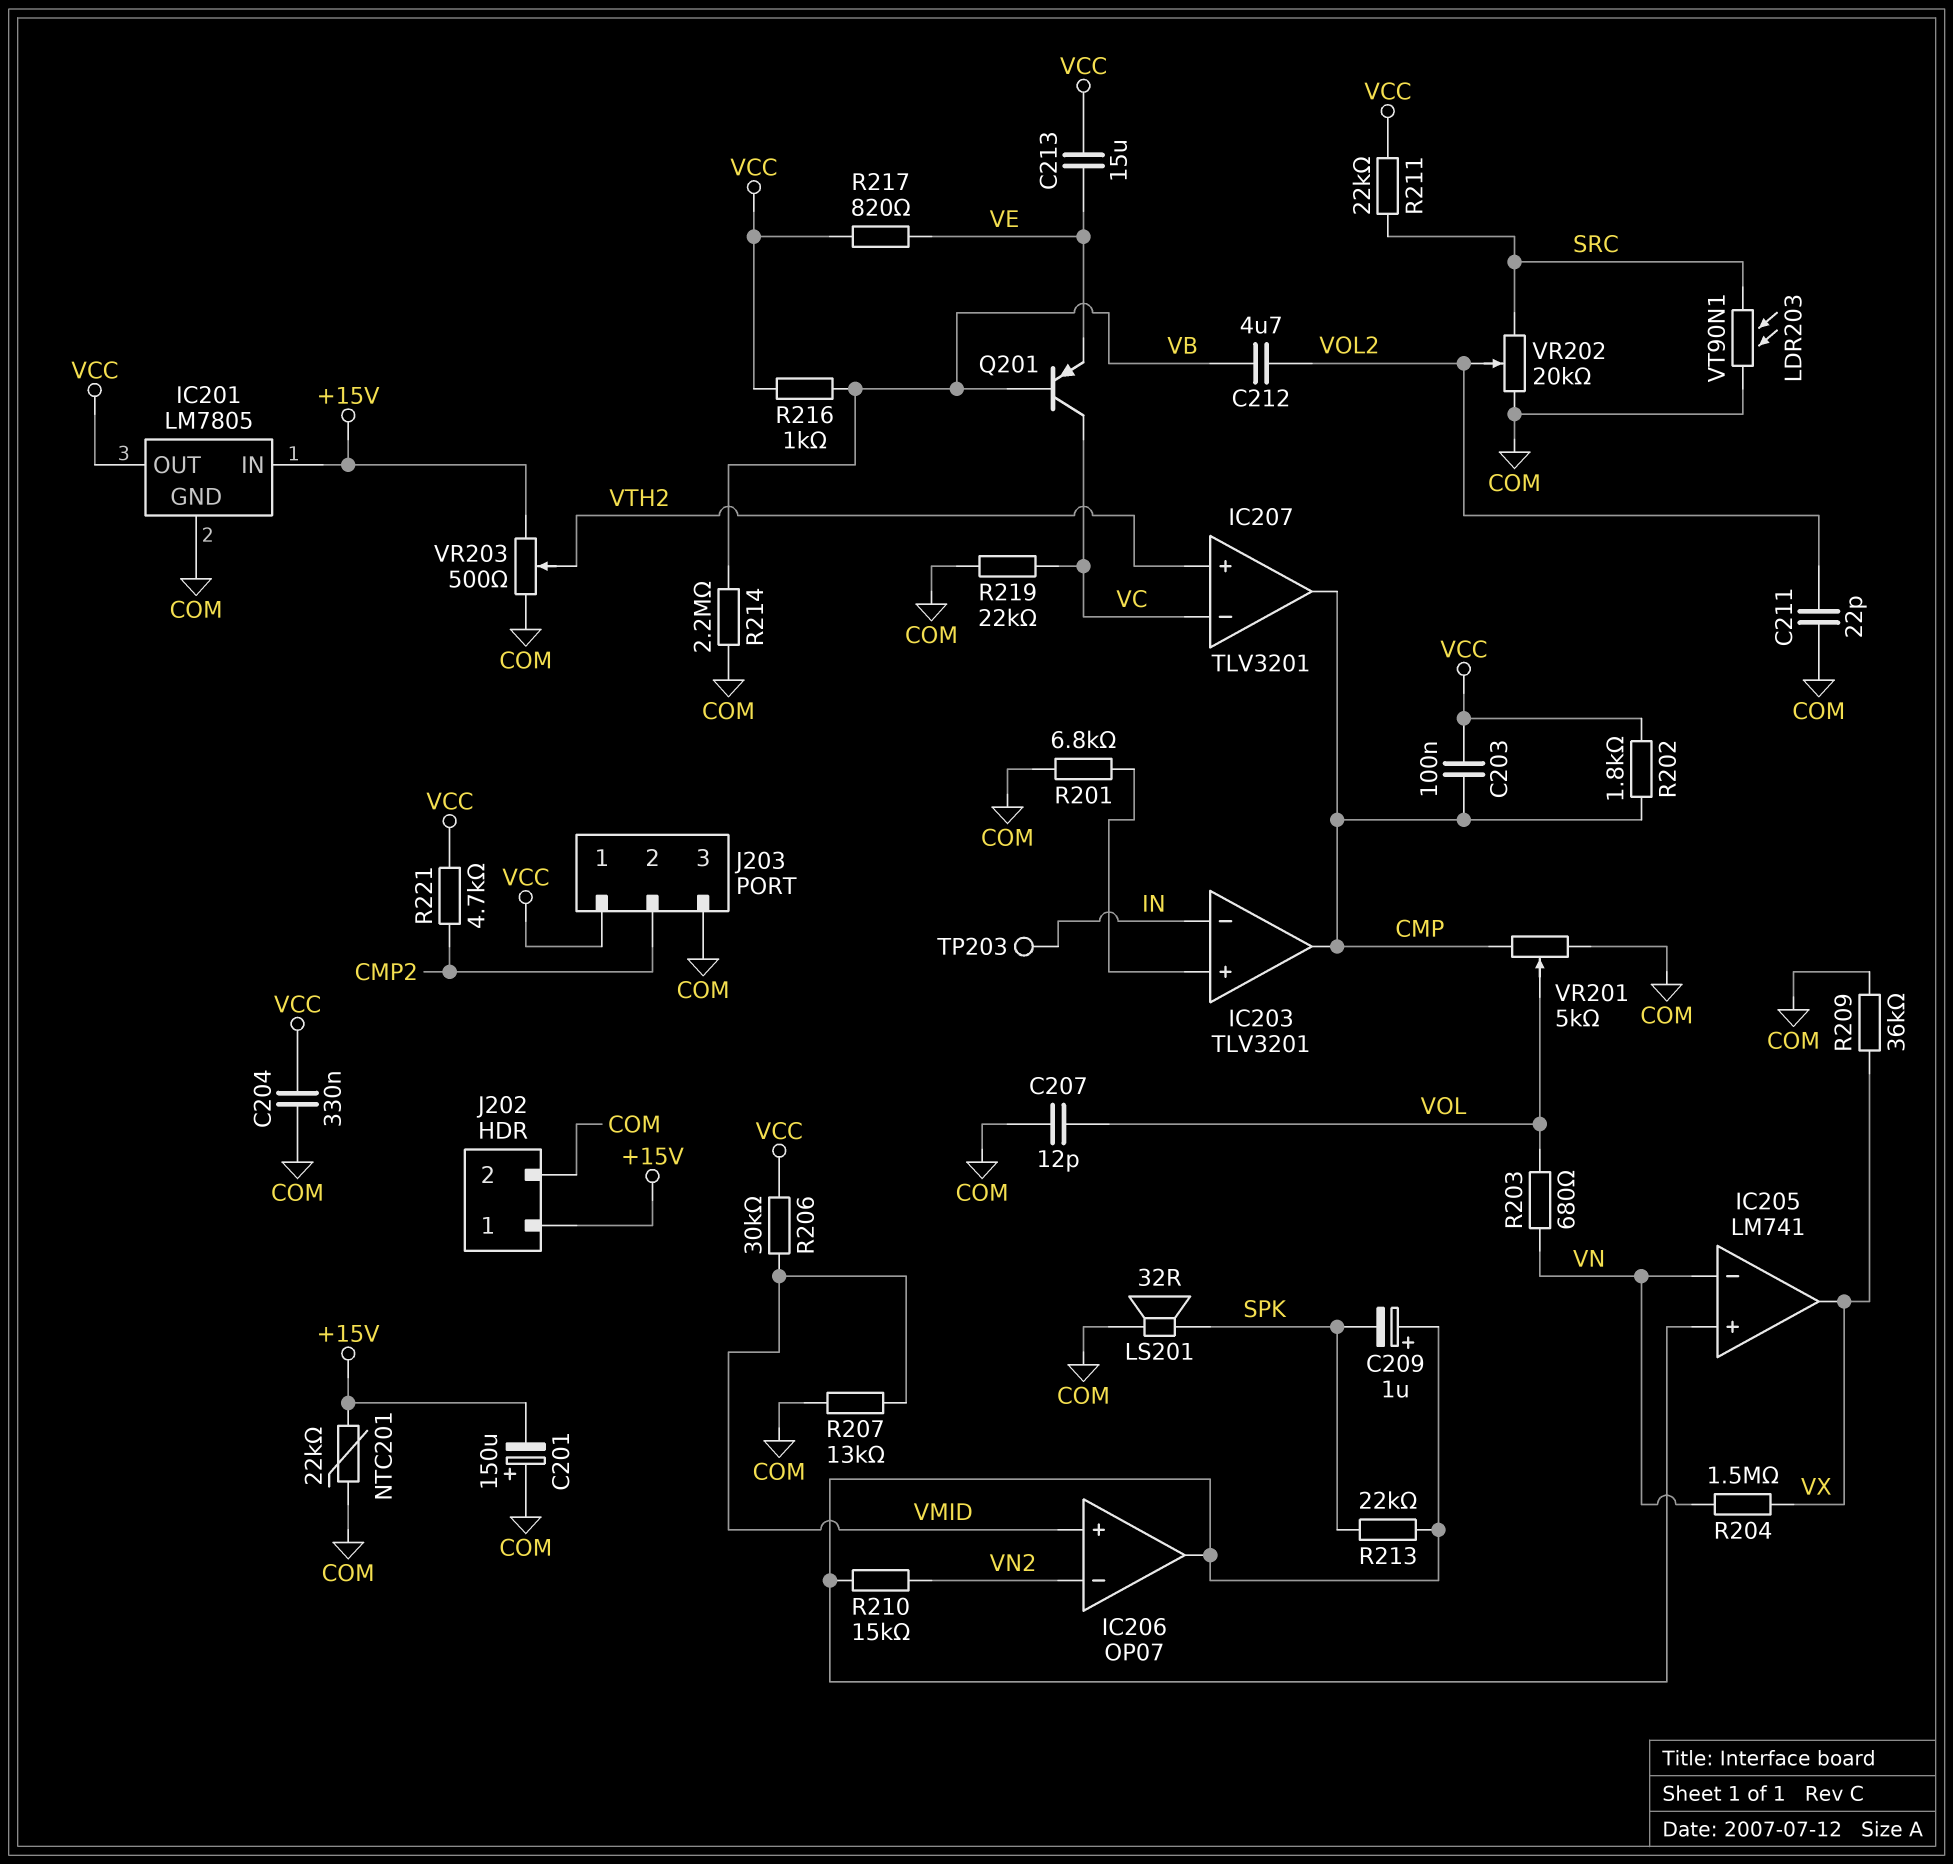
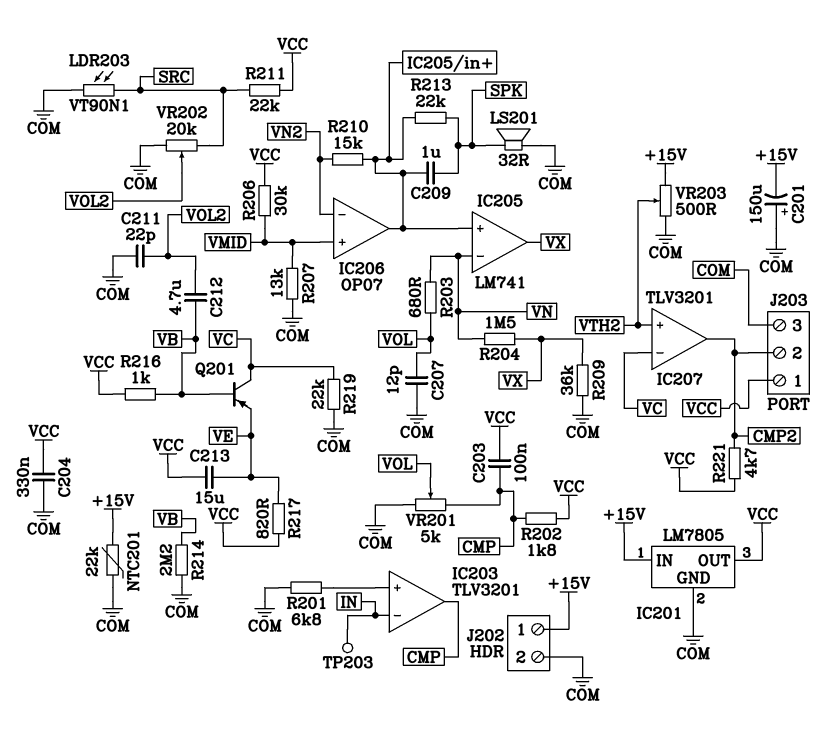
C209: 1uF (plus IC205/in+, minus SPK) -> 1uF (IC205/in+, SPK)
IC207 pin out: CMP -> CMP2

